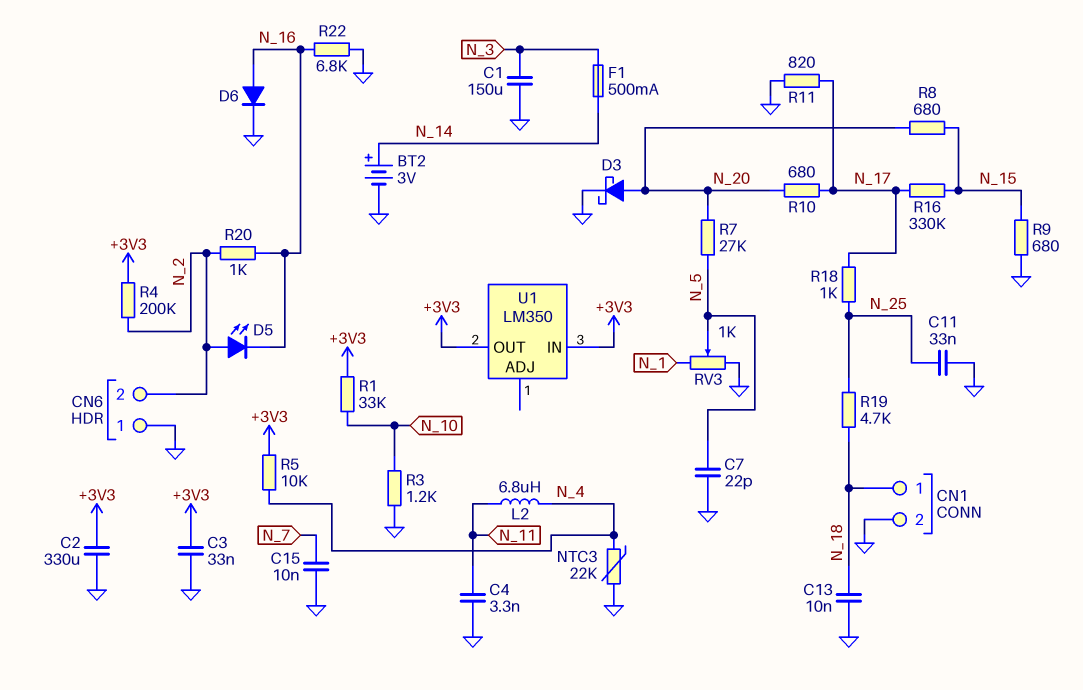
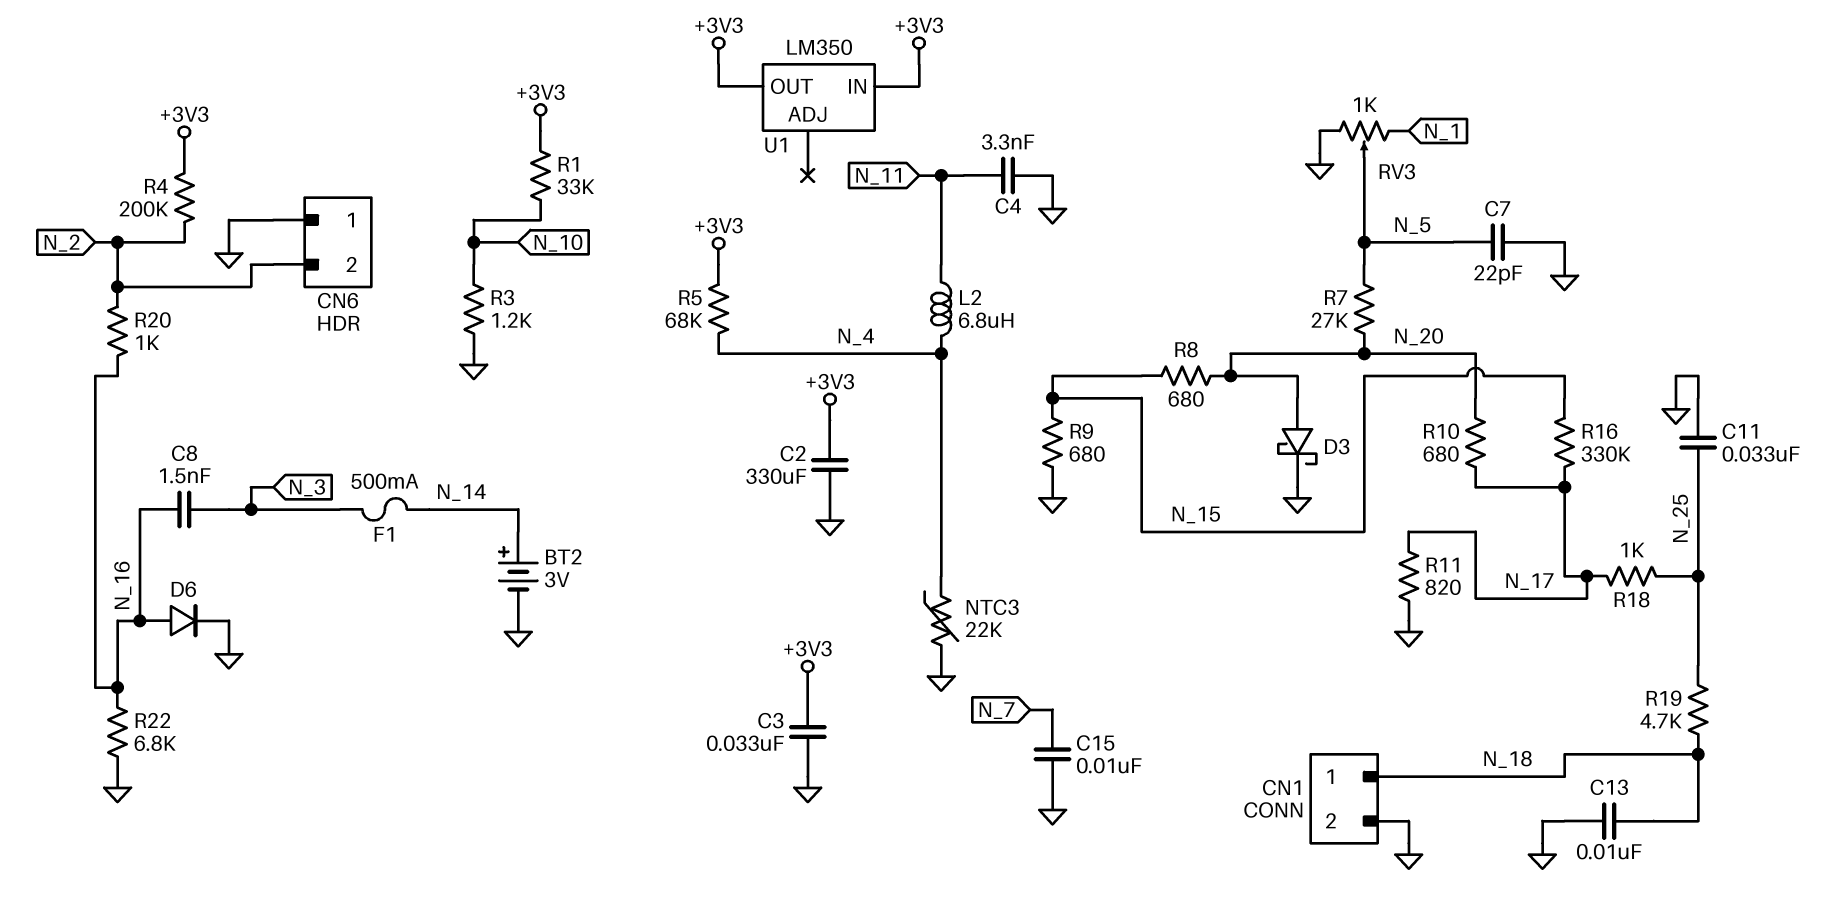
C1: 150uF (GND, N_3) -> none
C8: none -> 1.5nF (N_3, N_16)
D5: LED (A N_2, K N_16) -> none
R5: 10k (+3V3, N_4) -> 68k (+3V3, N_4)

